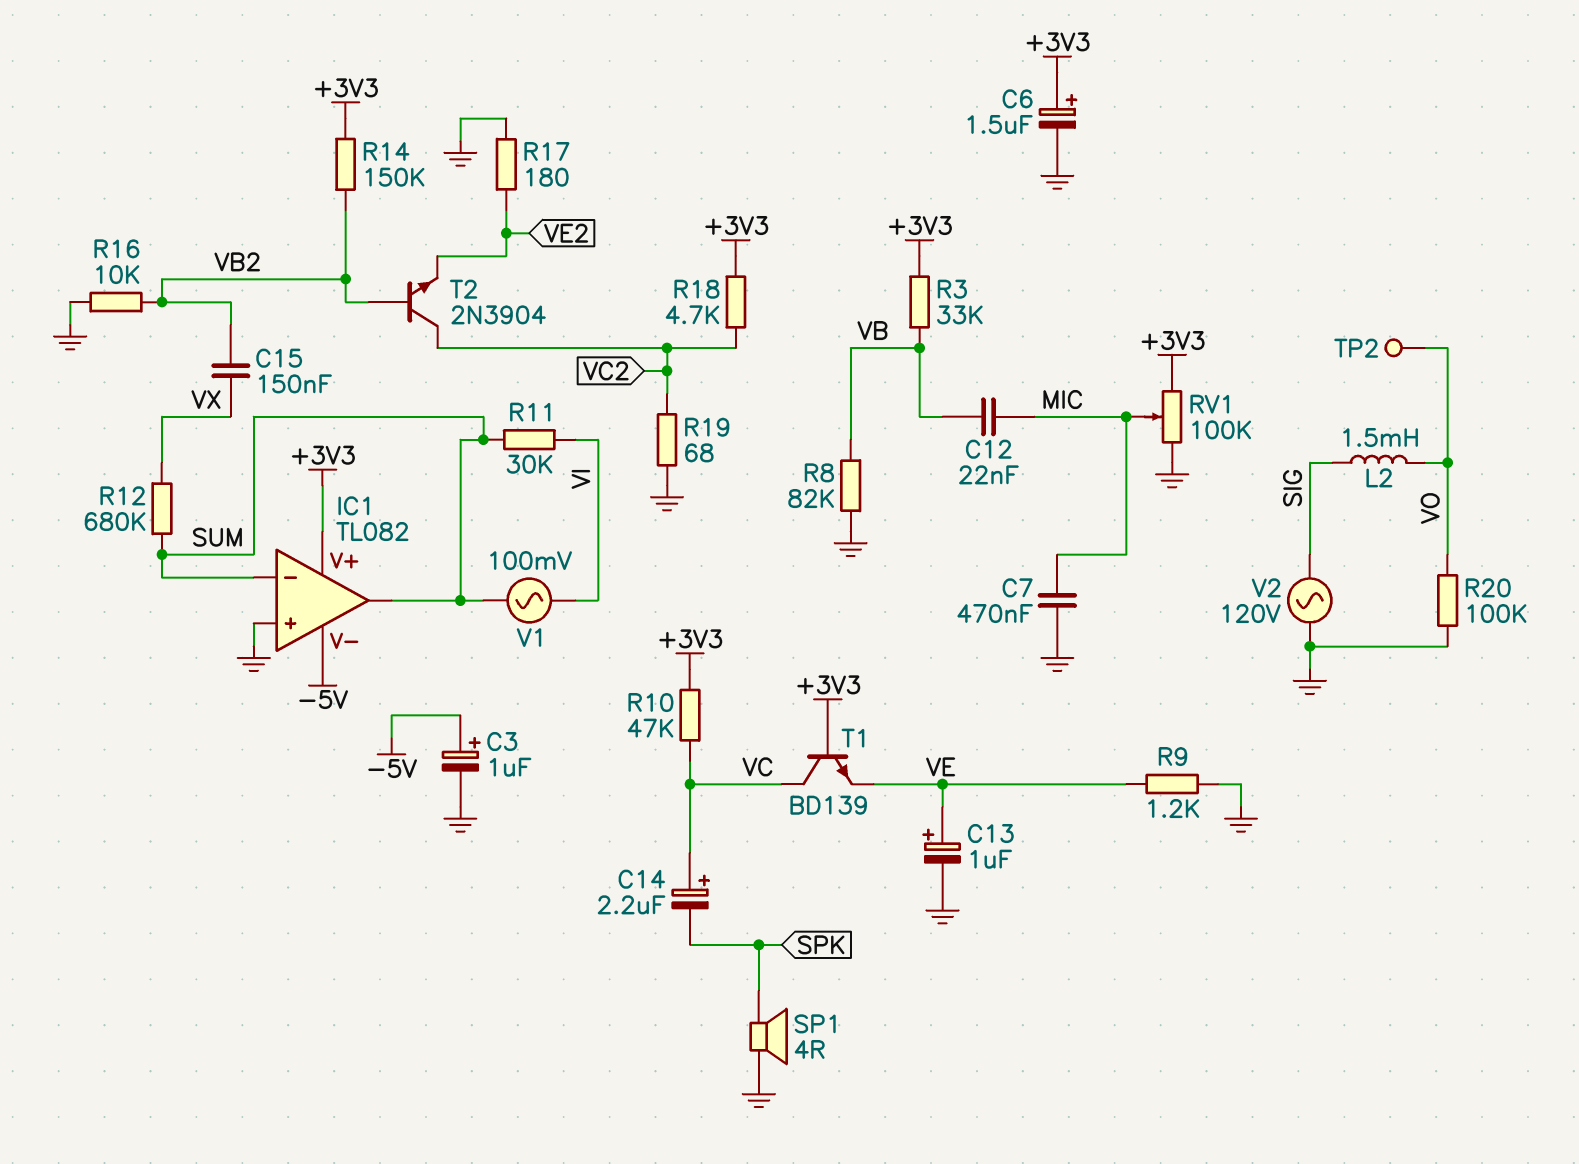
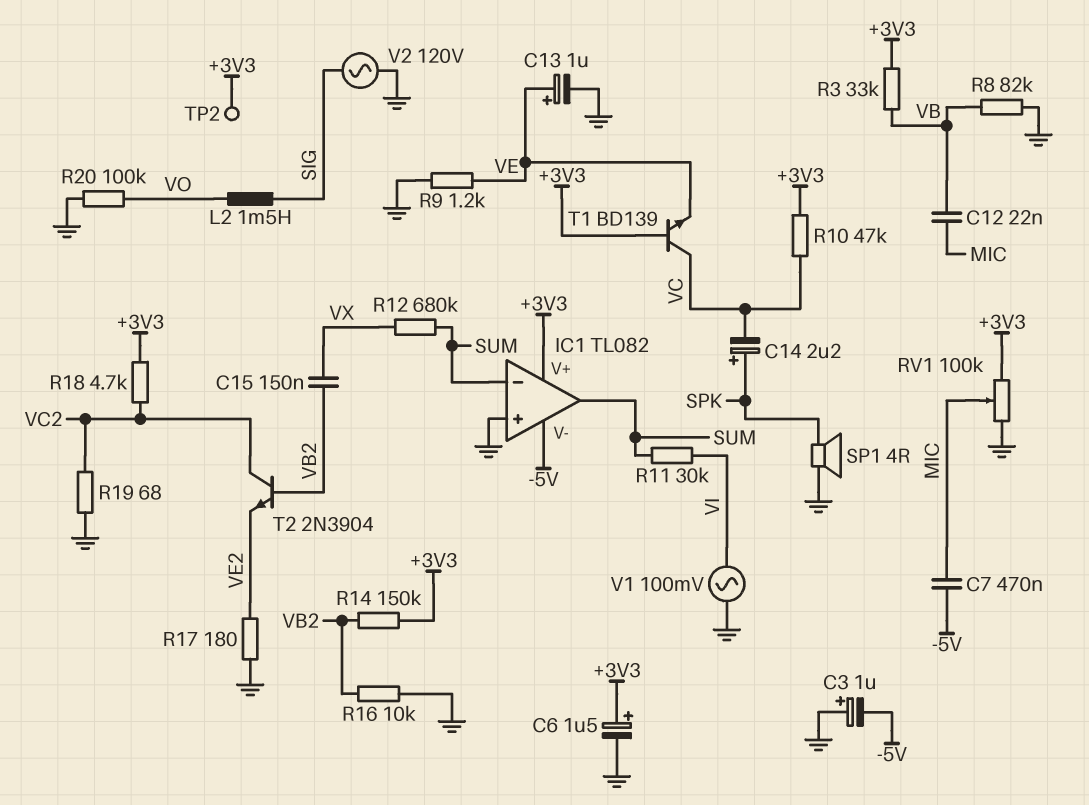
C3: 1uF (plus -5V, minus GND) -> 1uF (plus GND, minus -5V)
C7: 470nF (GND, MIC) -> 470nF (-5V, MIC)
C14: 2.2uF (plus VC, minus SPK) -> 2.2uF (plus SPK, minus VC)
TP2: test point (VO) -> test point (+3V3)
V1: AC 100mV (SUM, VI) -> AC 100mV (GND, VI)

